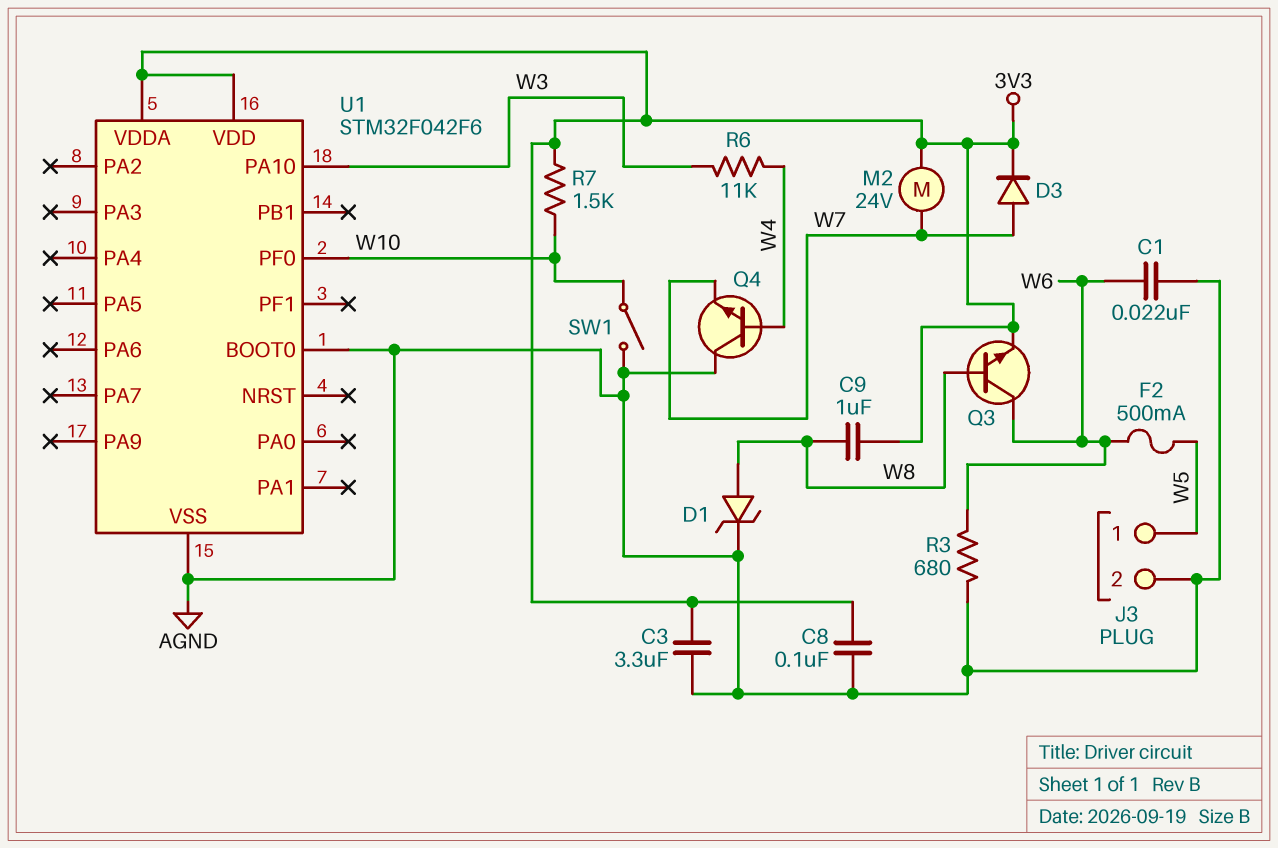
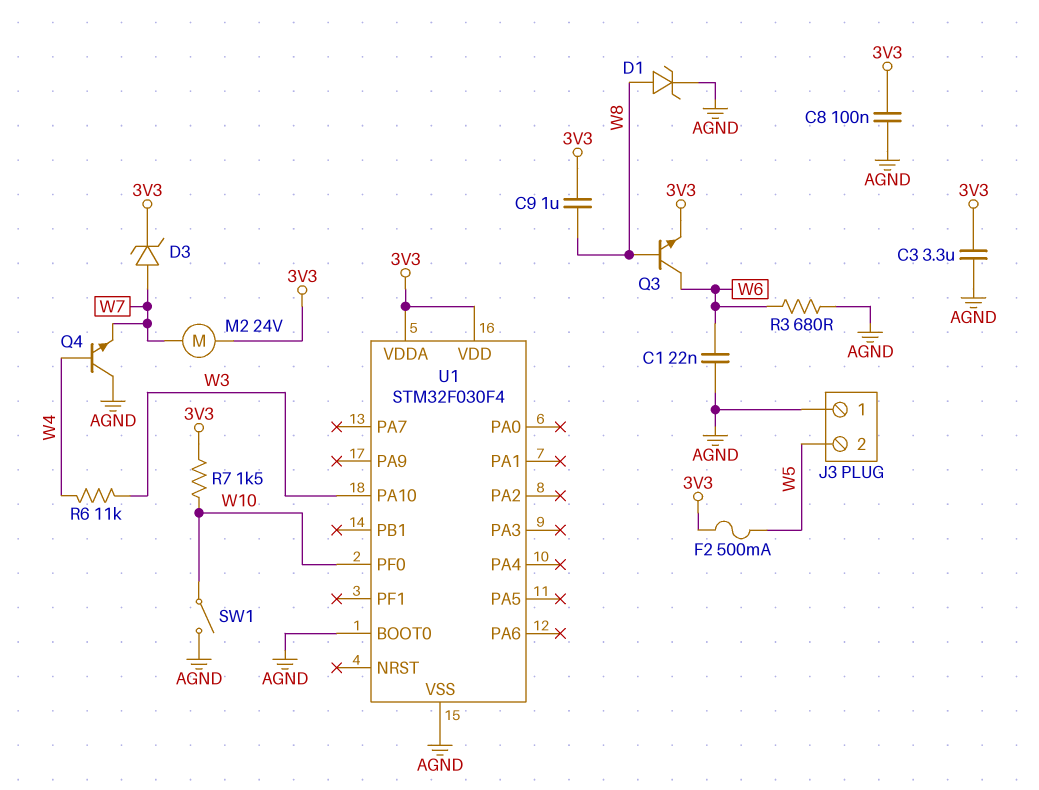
D3: diode (A W7, K 3V3) -> zener (A W7, K 3V3)
F2: 500mA (W5, W6) -> 500mA (3V3, W5)
J3 pin 1: W5 -> AGND
J3 pin 2: AGND -> W5
U1: STM32F042F6 -> STM32F030F4

